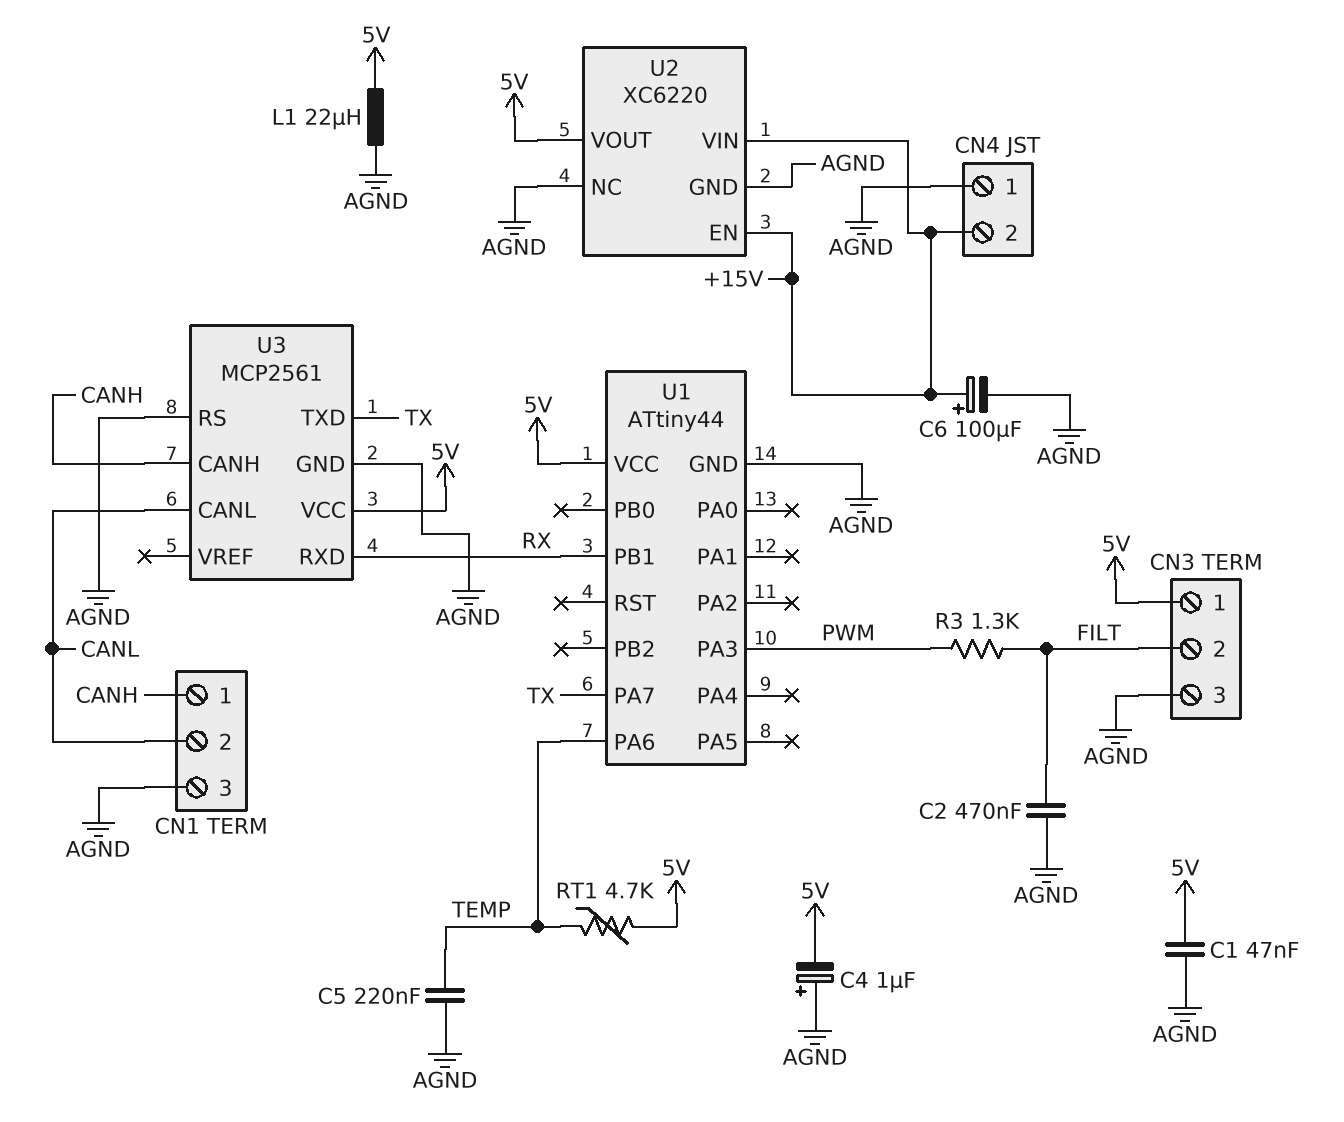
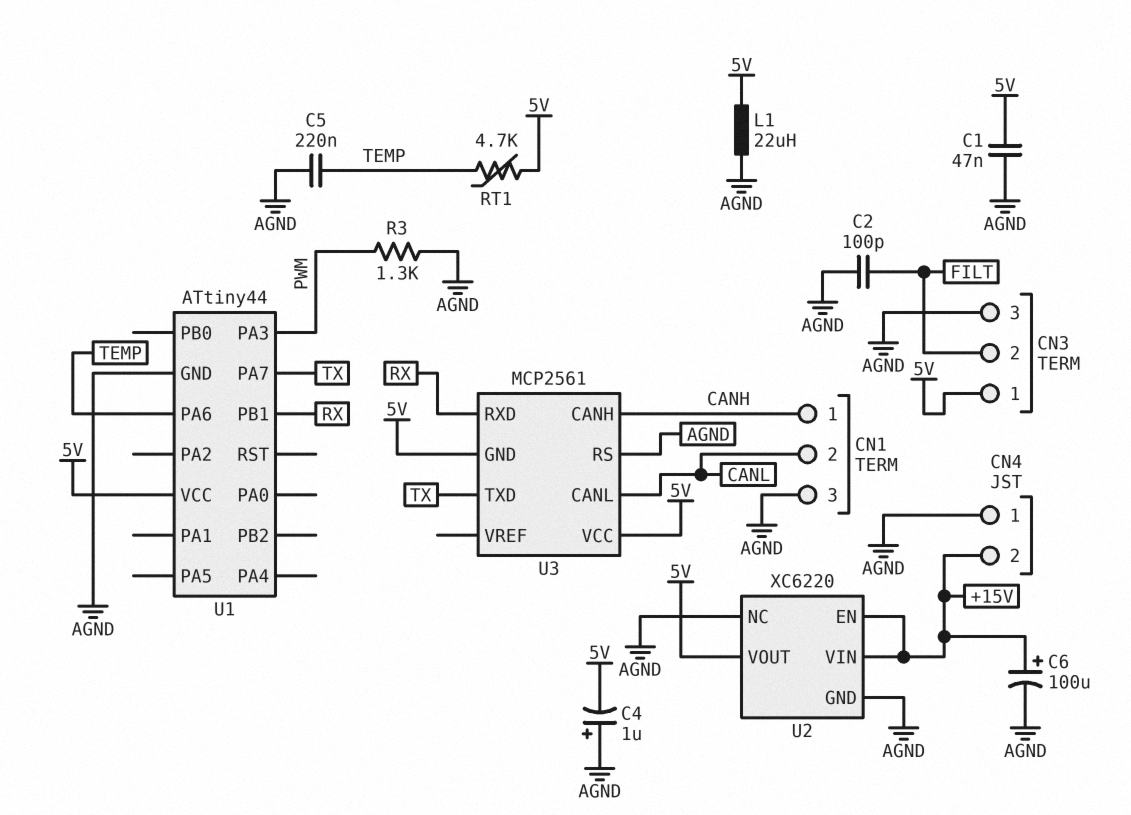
C2: 470nF (AGND, FILT) -> 100pF (AGND, FILT)
R3: 1.3k (FILT, PWM) -> 1.3k (AGND, PWM)
U3 pin GND: AGND -> 5V

